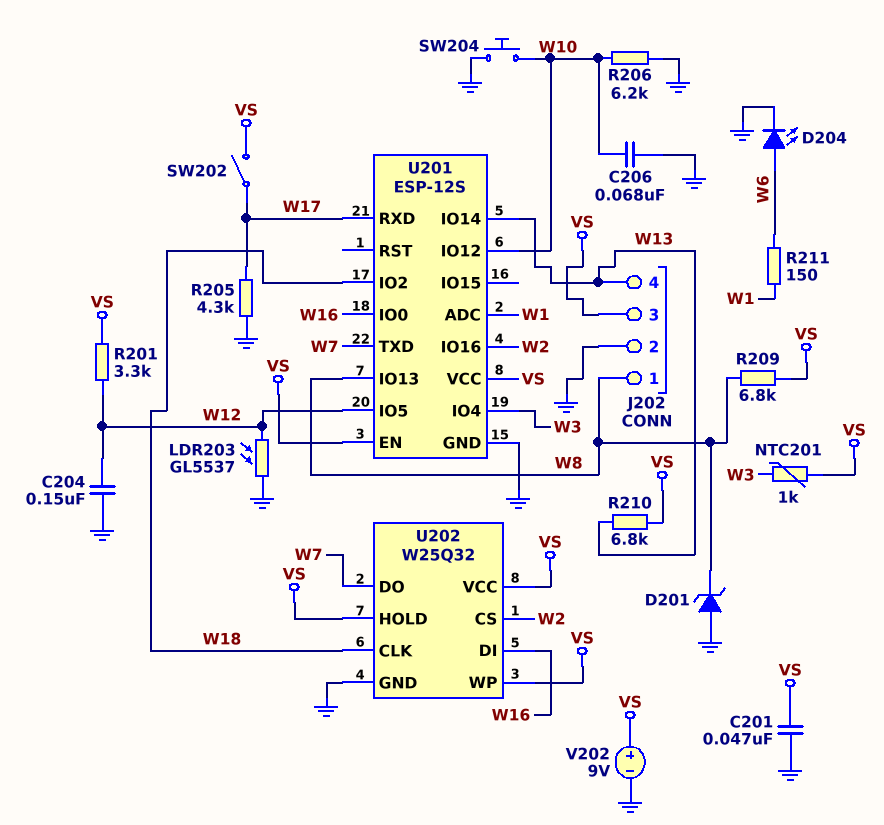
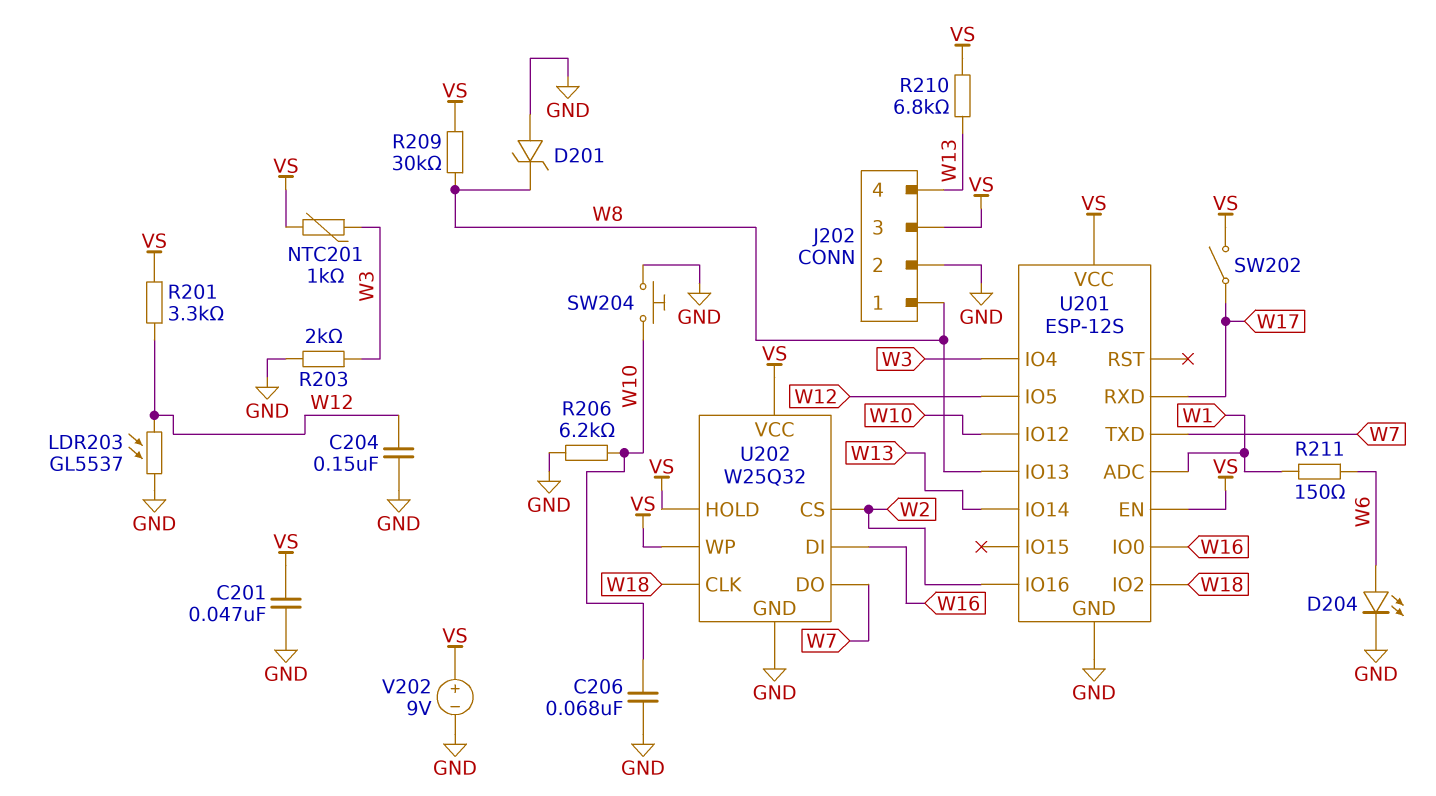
R203: none -> 2k (GND, W3)
R205: 4.3k (GND, W17) -> none
R209: 6.8k (VS, W8) -> 30k (VS, W8)

